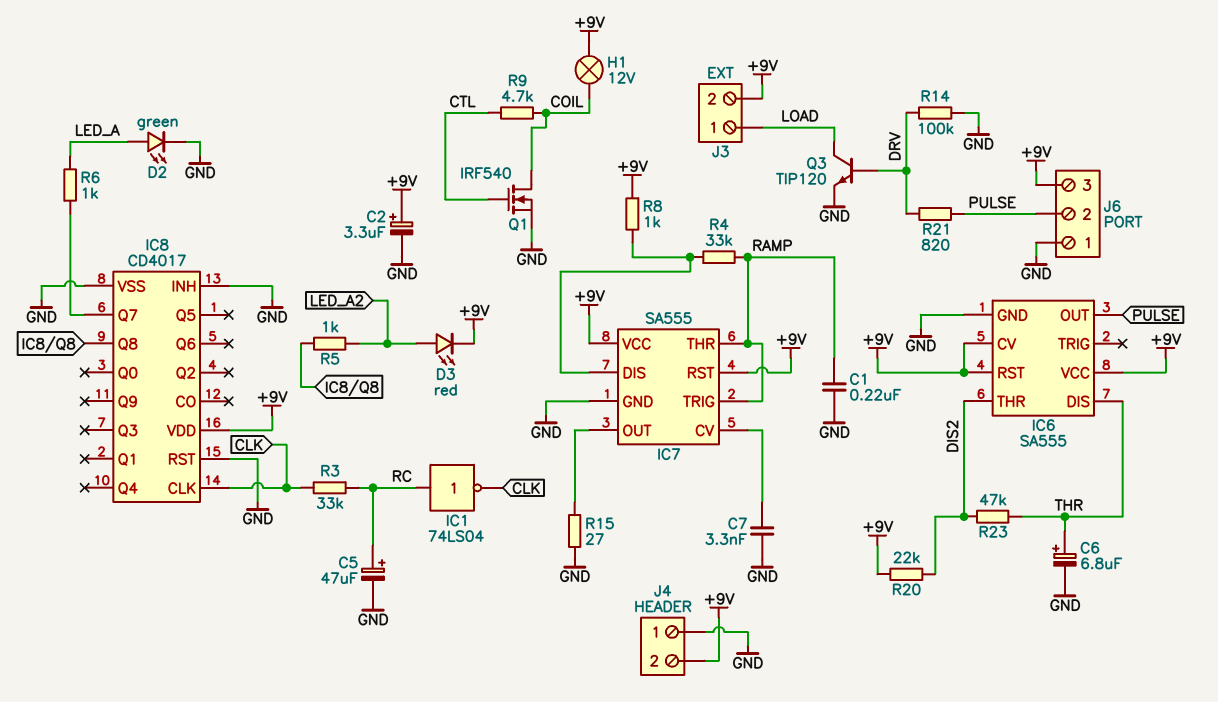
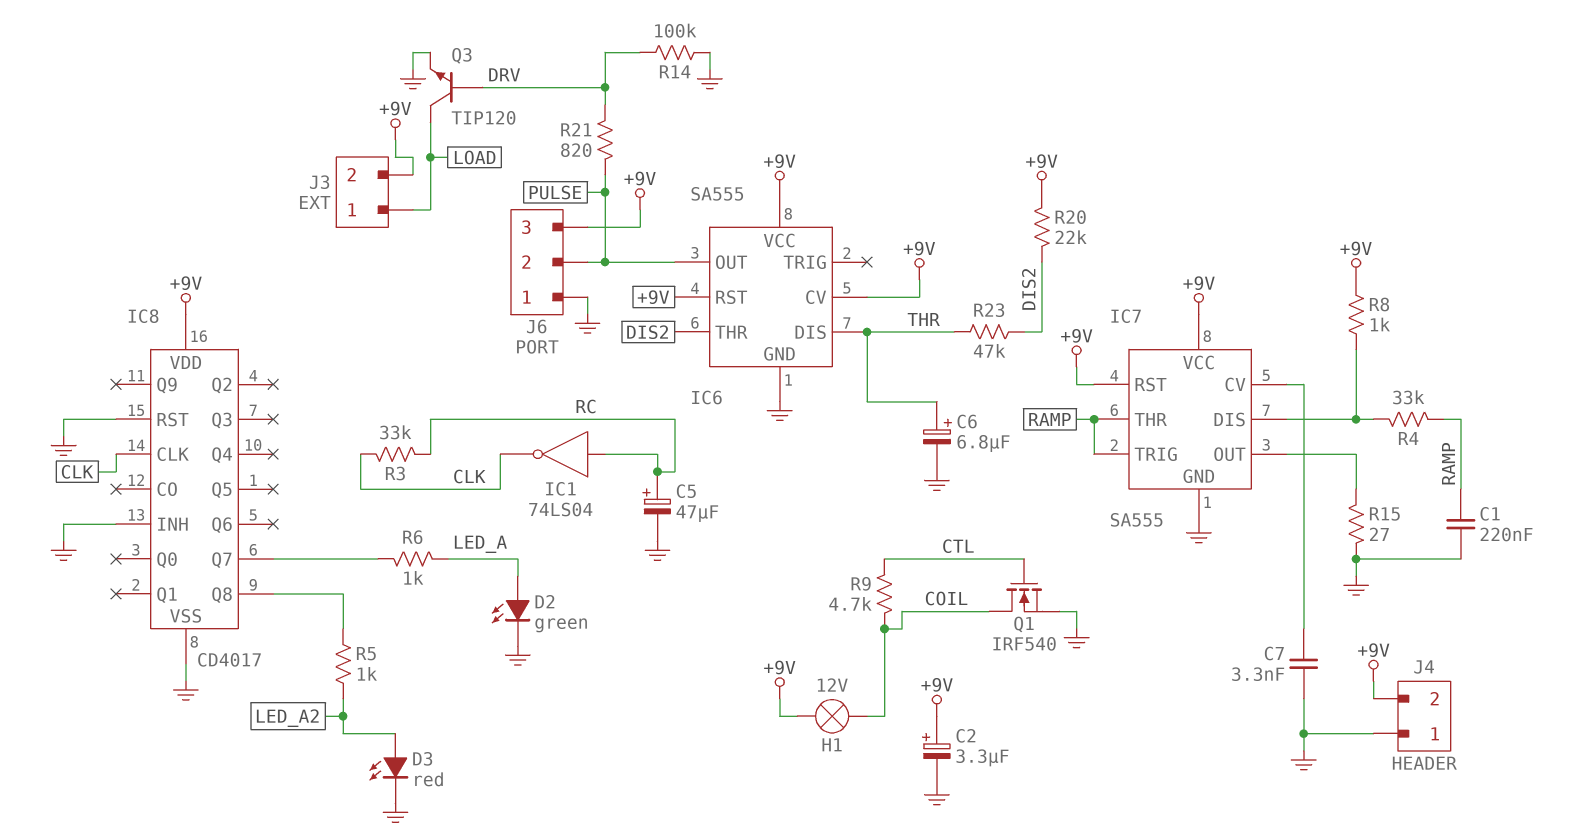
D3: LED red (A LED_A2, K +9V) -> LED red (A LED_A2, K GND)

